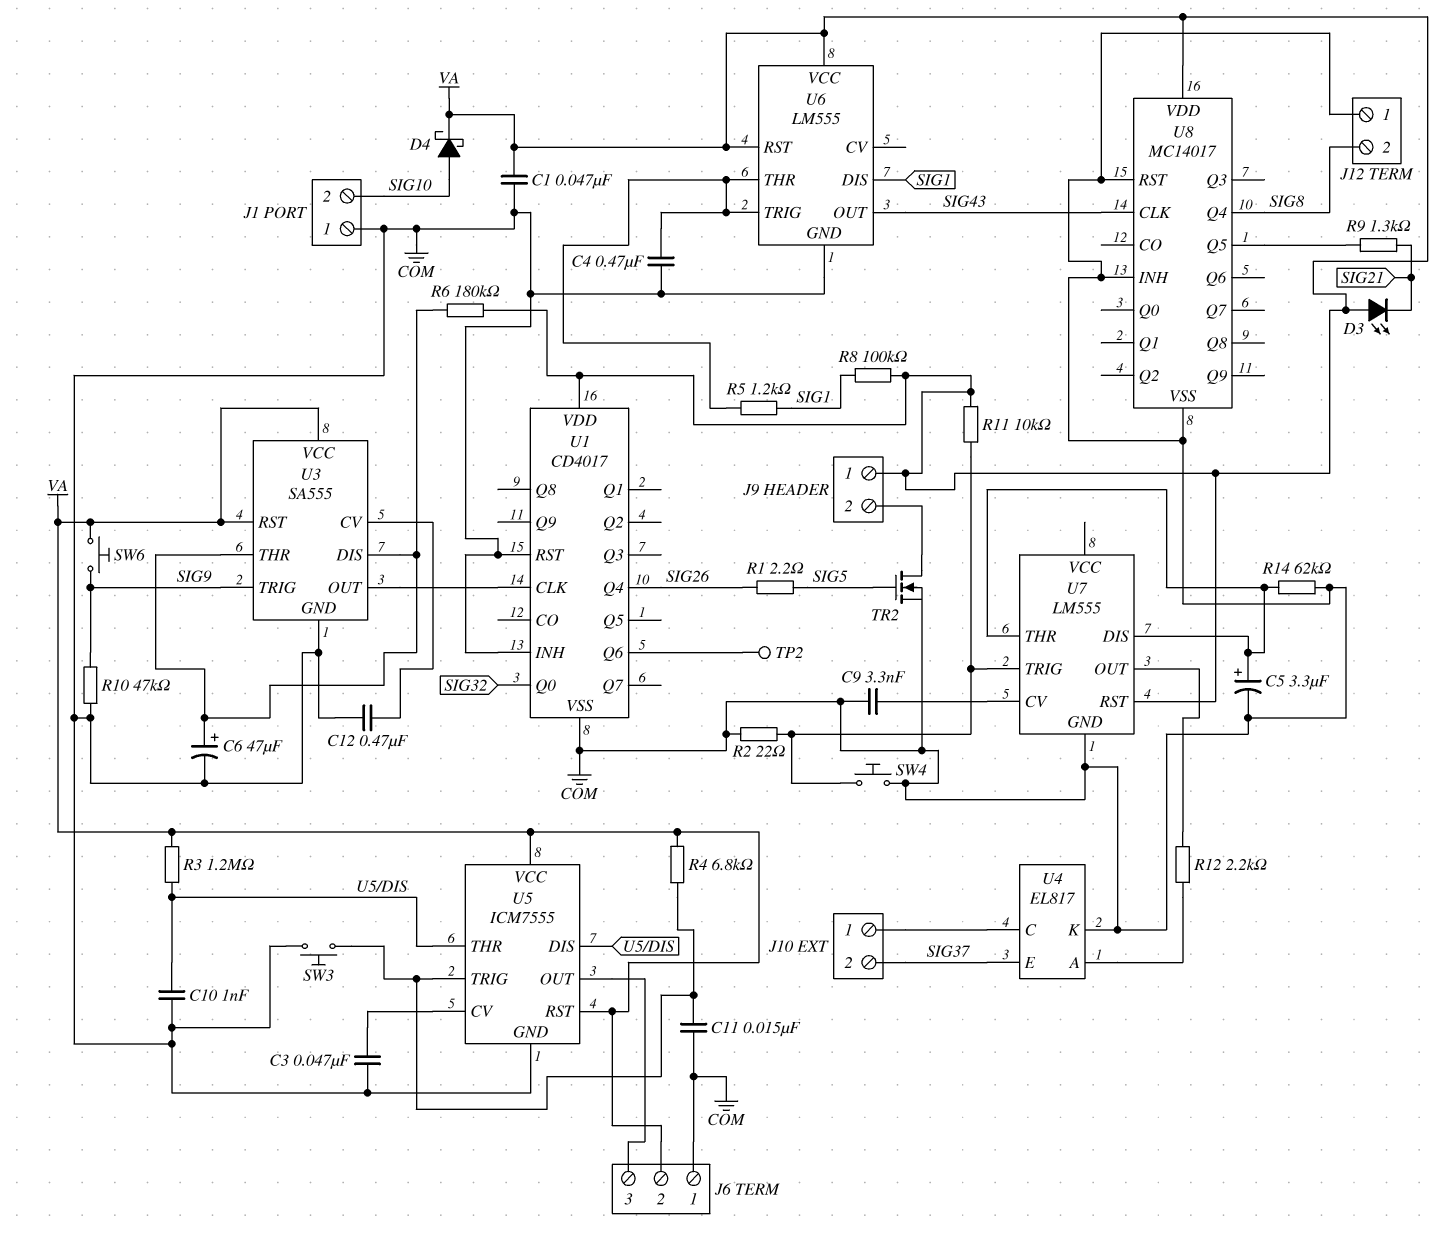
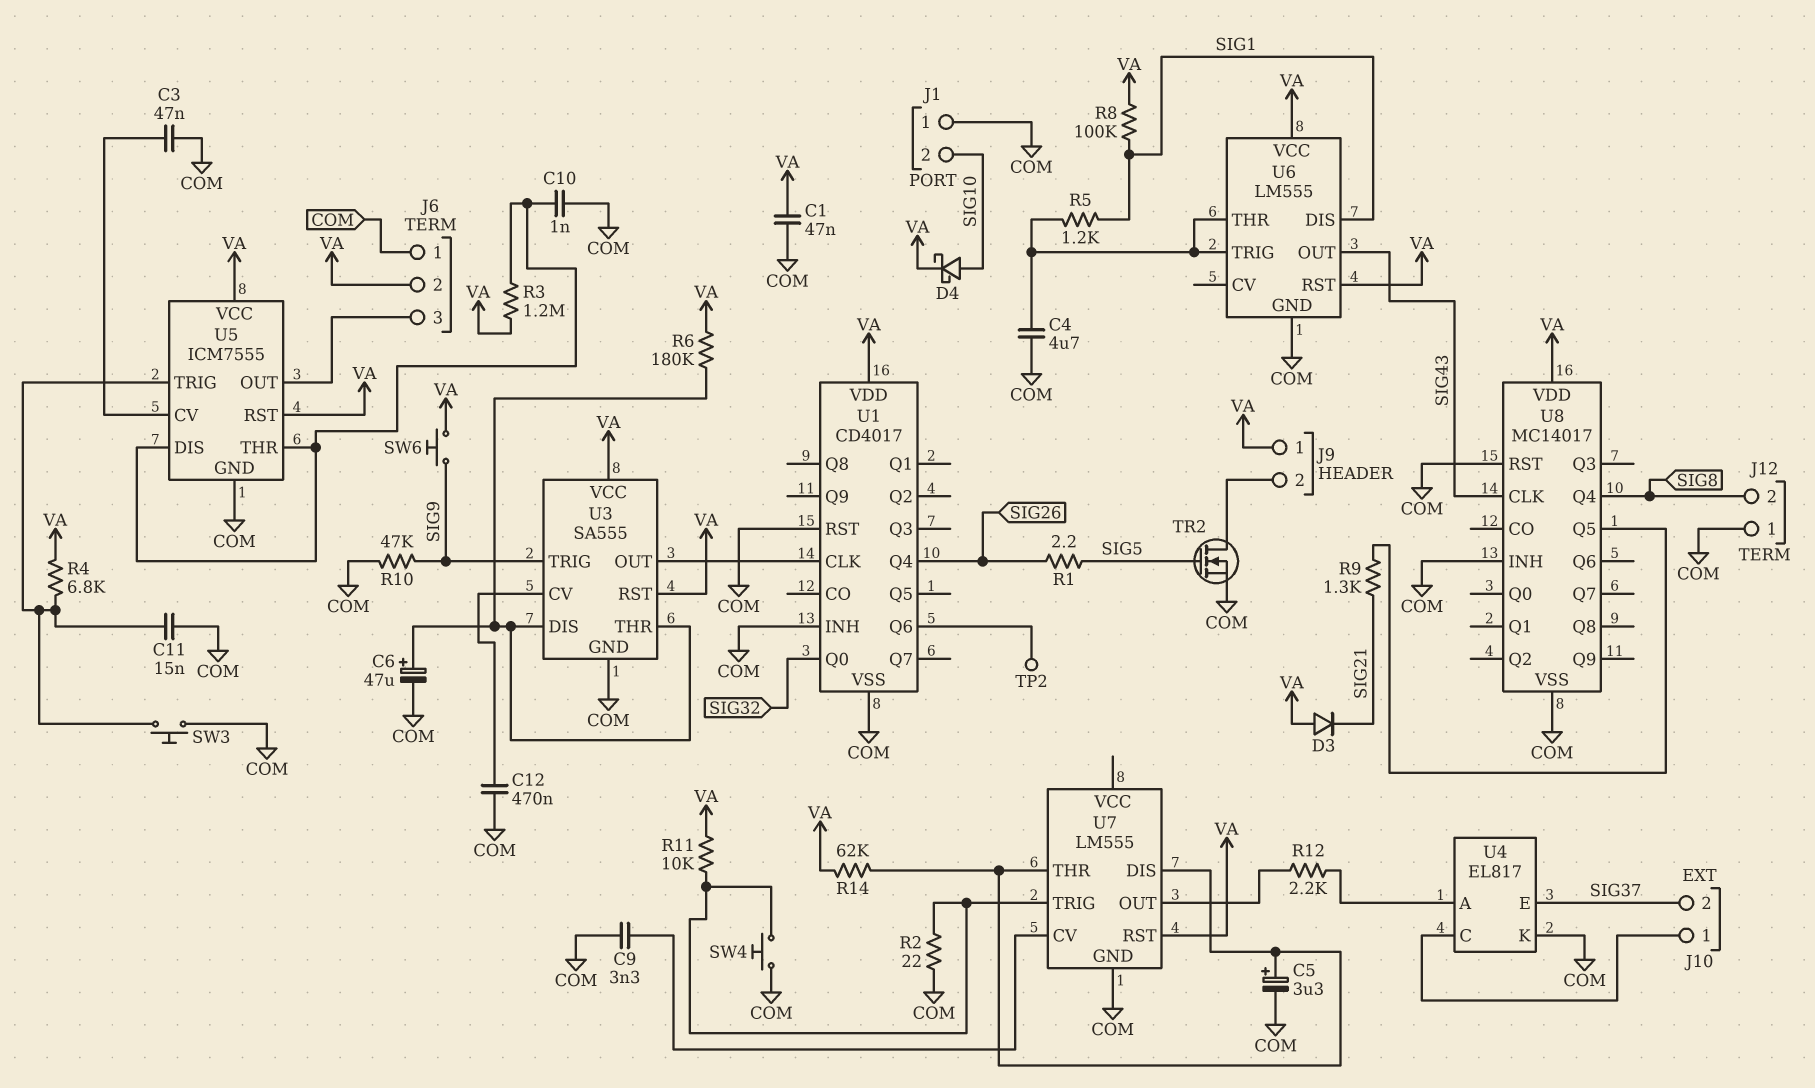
C4: 470nF (COM, U6/THR) -> 4.7uF (COM, U6/THR)
D3: LED (A VA, K SIG21) -> diode (A VA, K SIG21)
R14: 62k (COM, U7/DIS) -> 62k (U7/DIS, VA)

